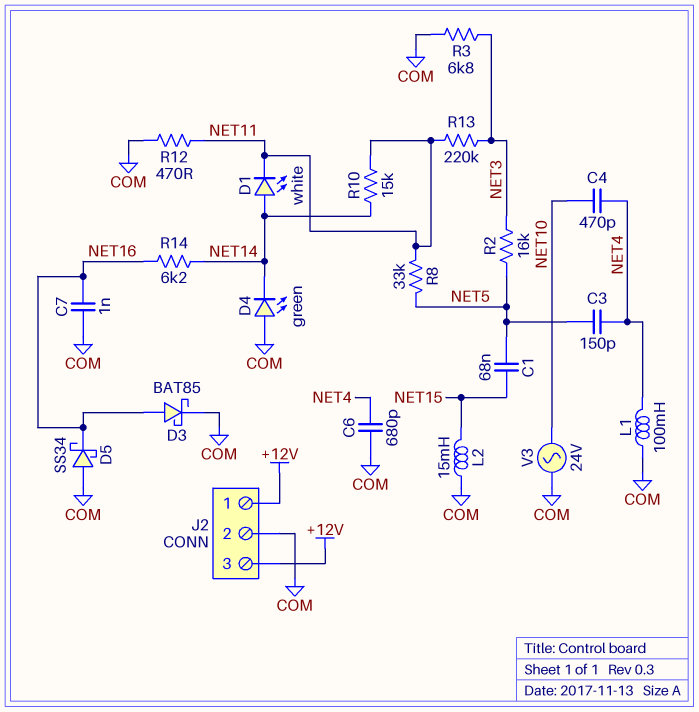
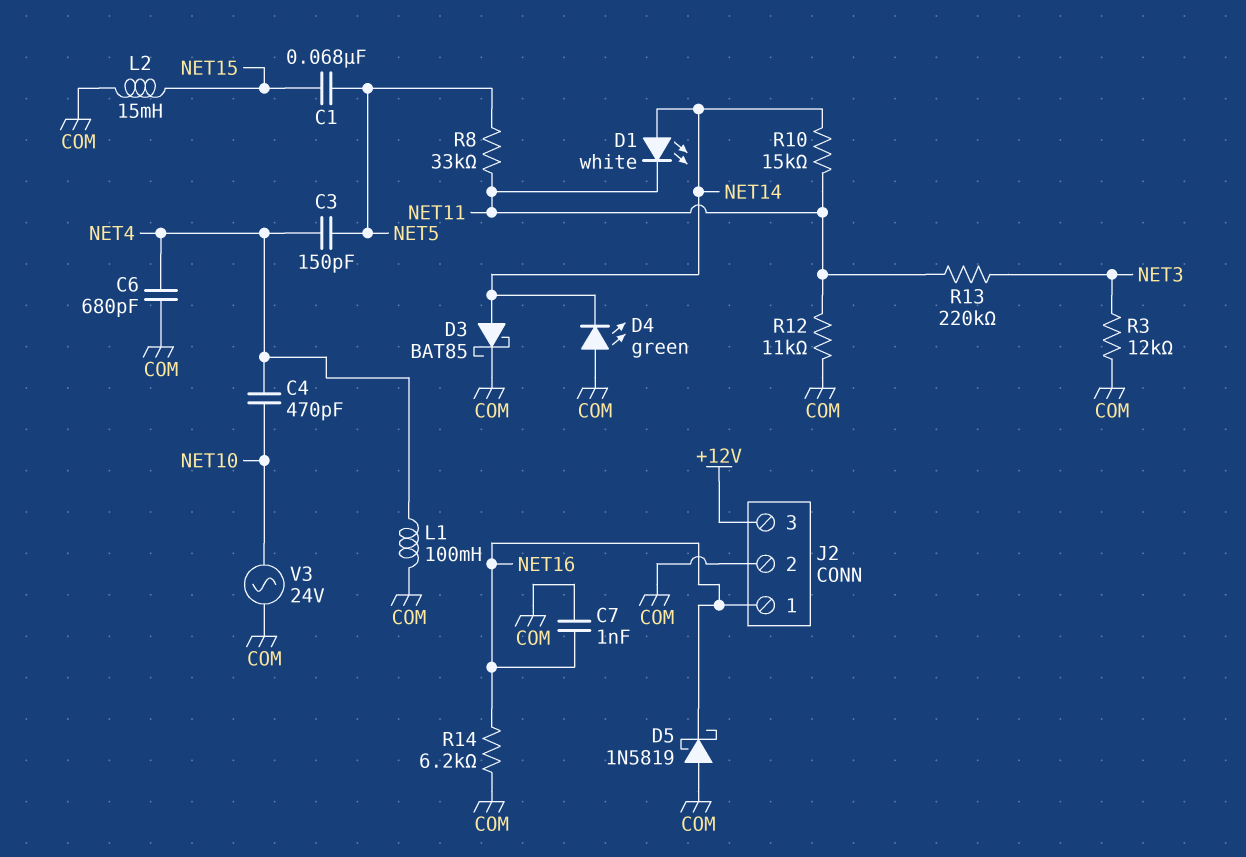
D3: schottky BAT85 (A NET16, K COM) -> schottky BAT85 (A NET14, K COM)
D5: schottky SS34 (A COM, K NET16) -> schottky 1N5819 (A COM, K NET16)
J2 pin 1: +12V -> NET16
R2: 16k (NET3, NET5) -> none
R3: 6.8k (COM, NET3) -> 12k (COM, NET3)
R12: 470 (COM, NET11) -> 11k (COM, NET11)
R14: 6.2k (NET14, NET16) -> 6.2k (COM, NET16)

